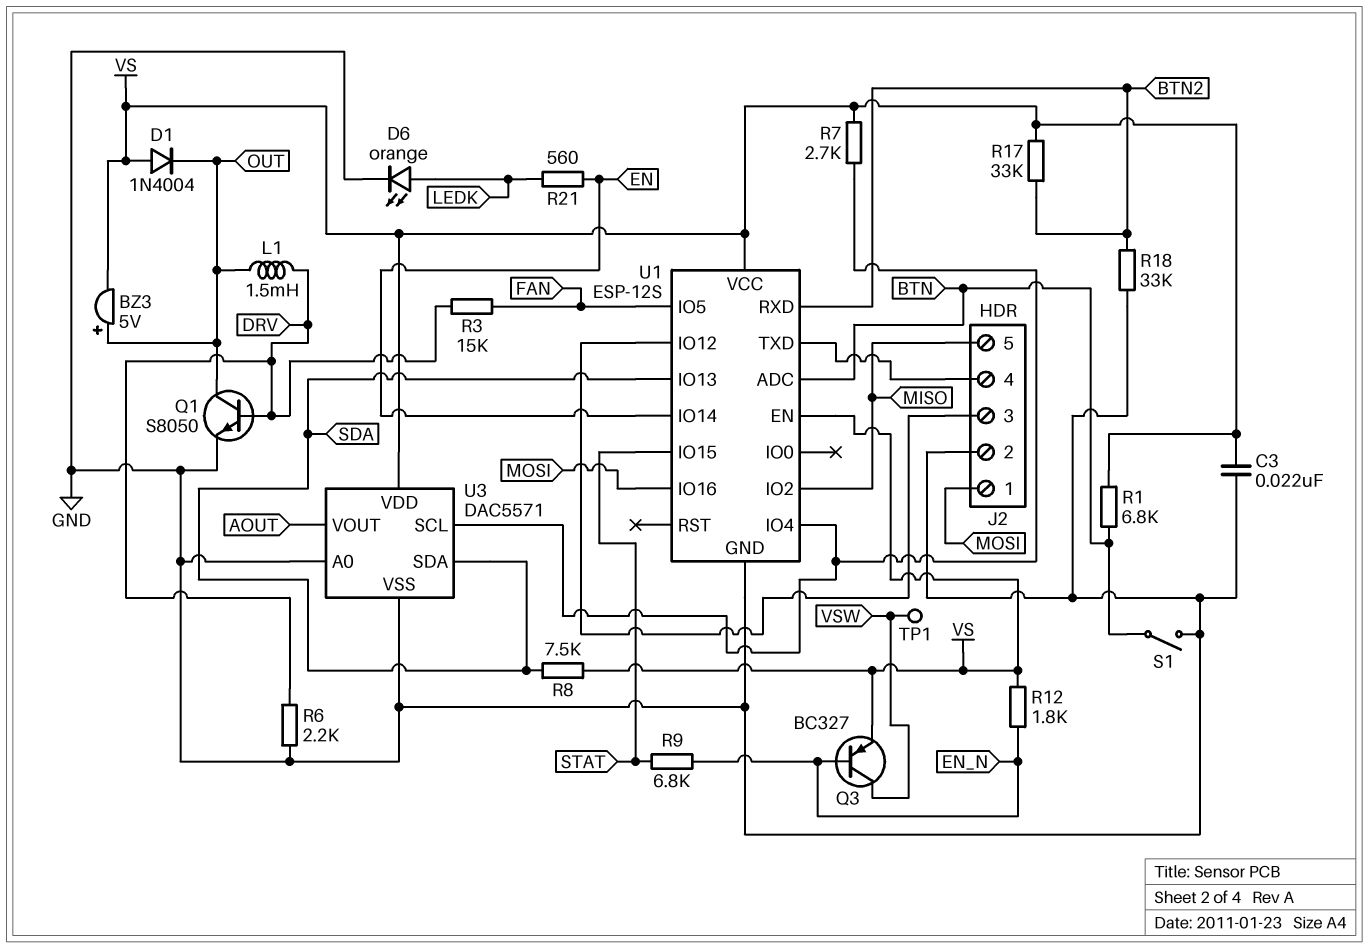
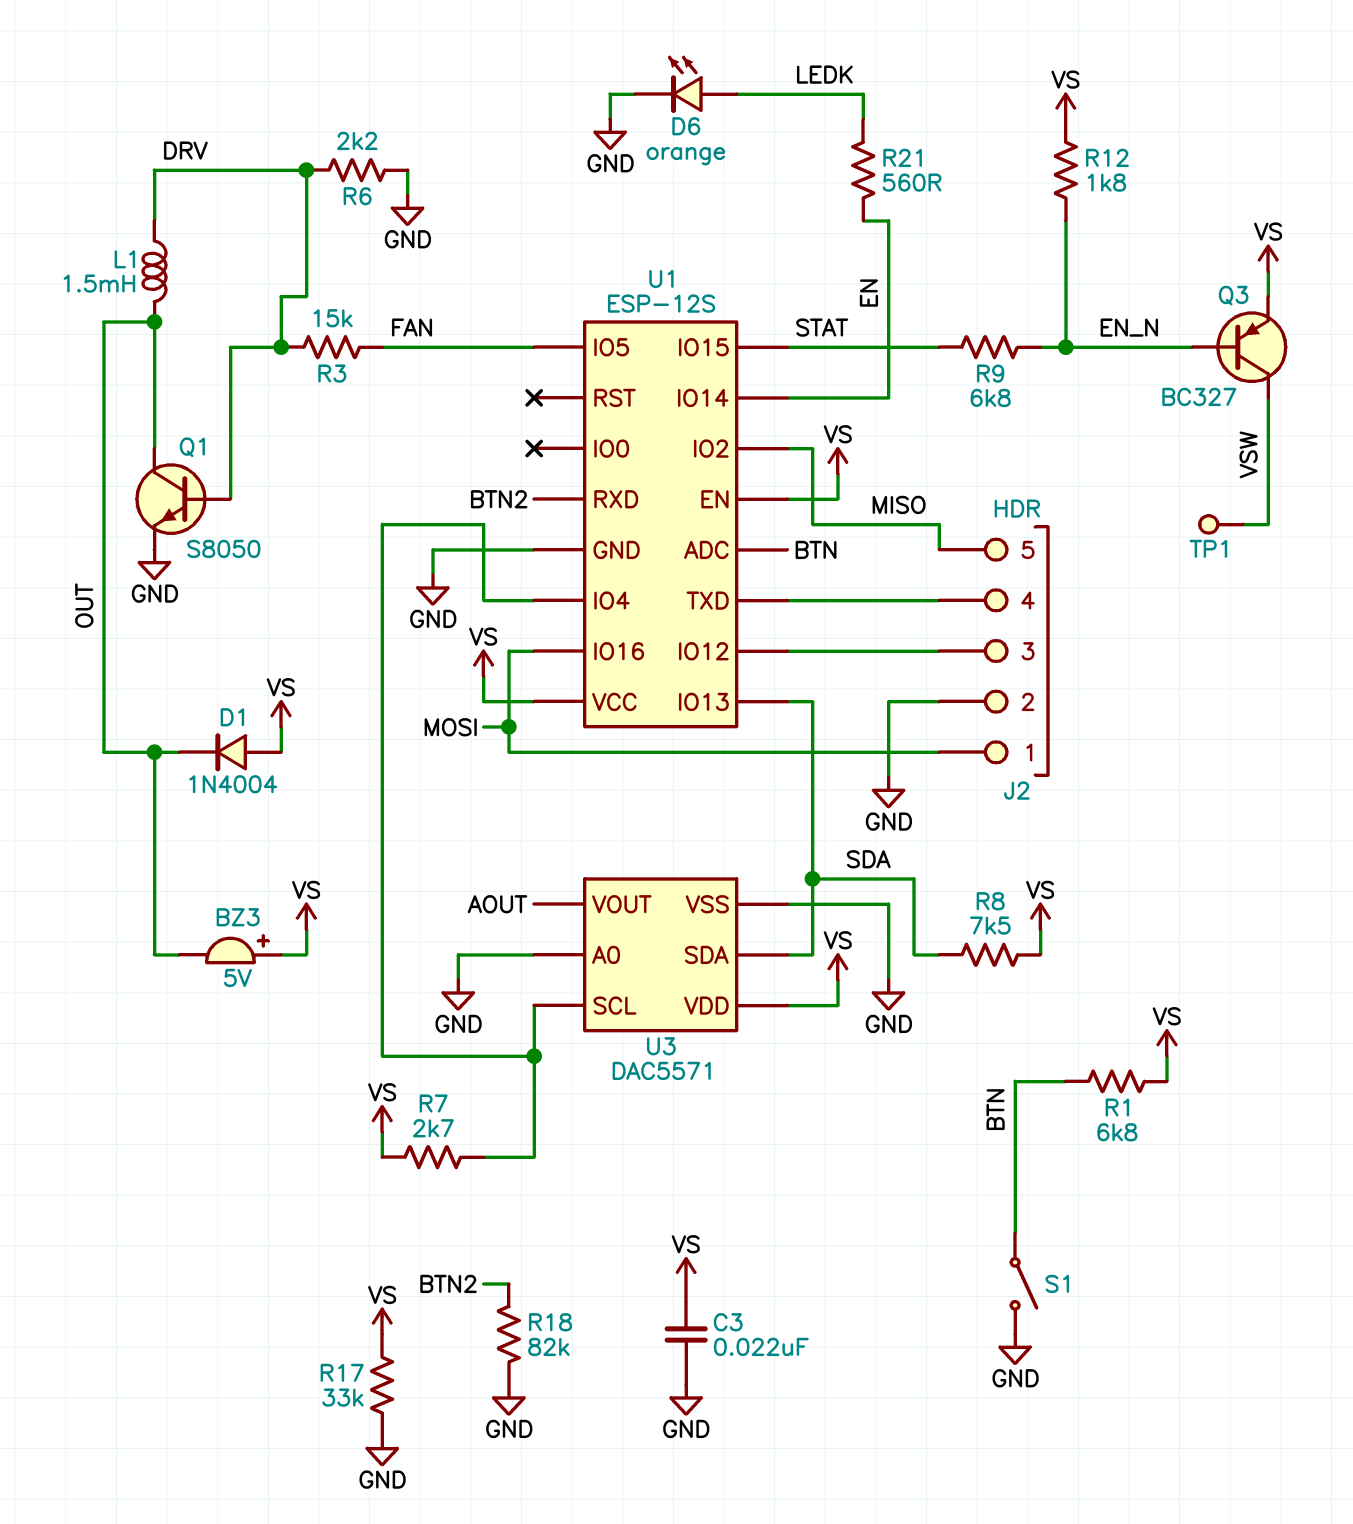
BZ3: buzzer 5V (plus OUT, minus VS) -> buzzer 5V (plus VS, minus OUT)
R17: 33k (BTN2, VS) -> 33k (GND, VS)
R18: 33k (BTN2, GND) -> 82k (BTN2, GND)

